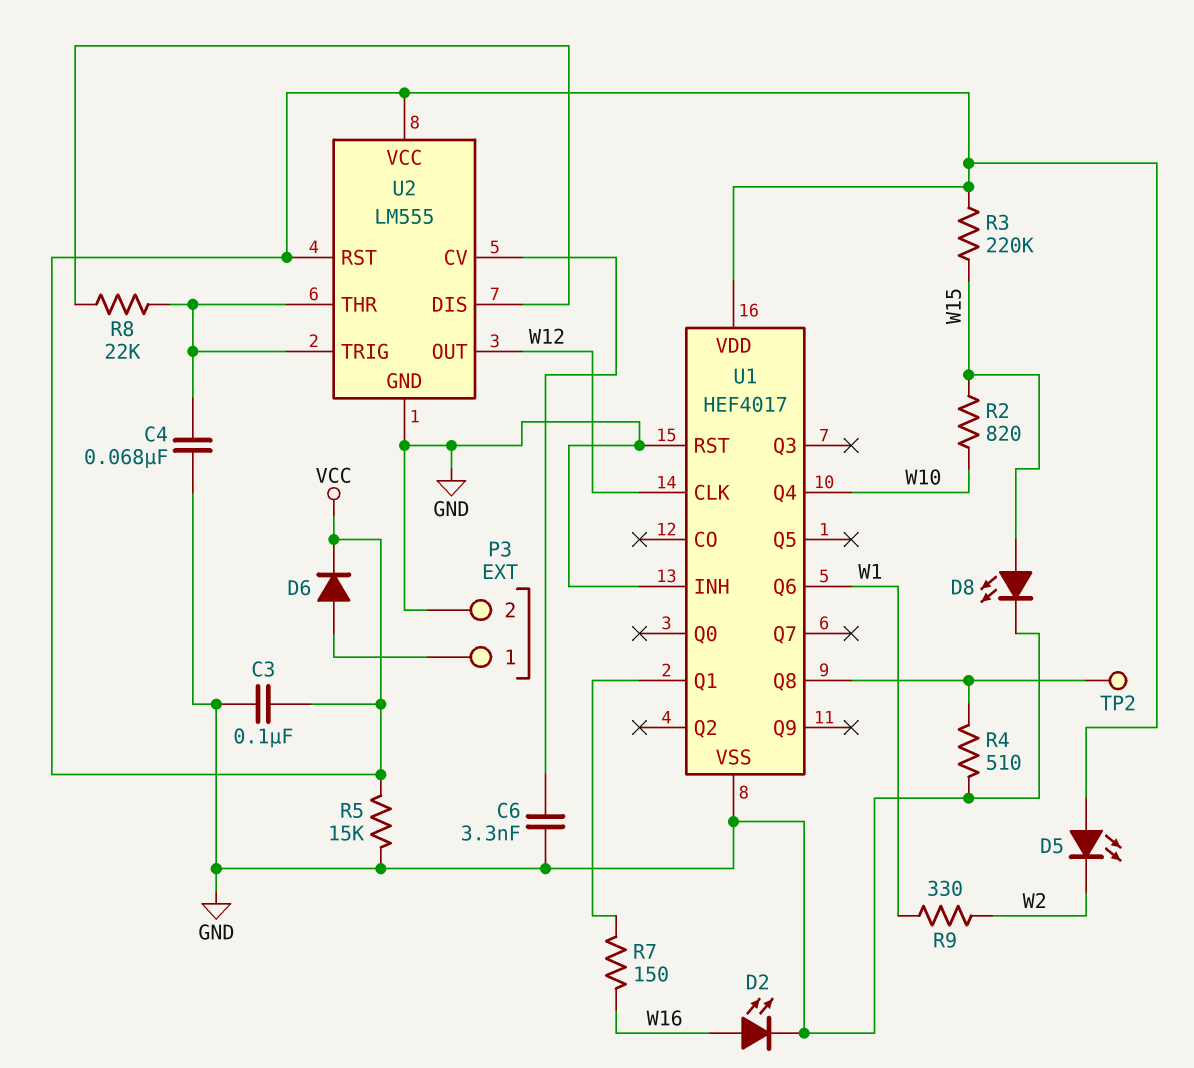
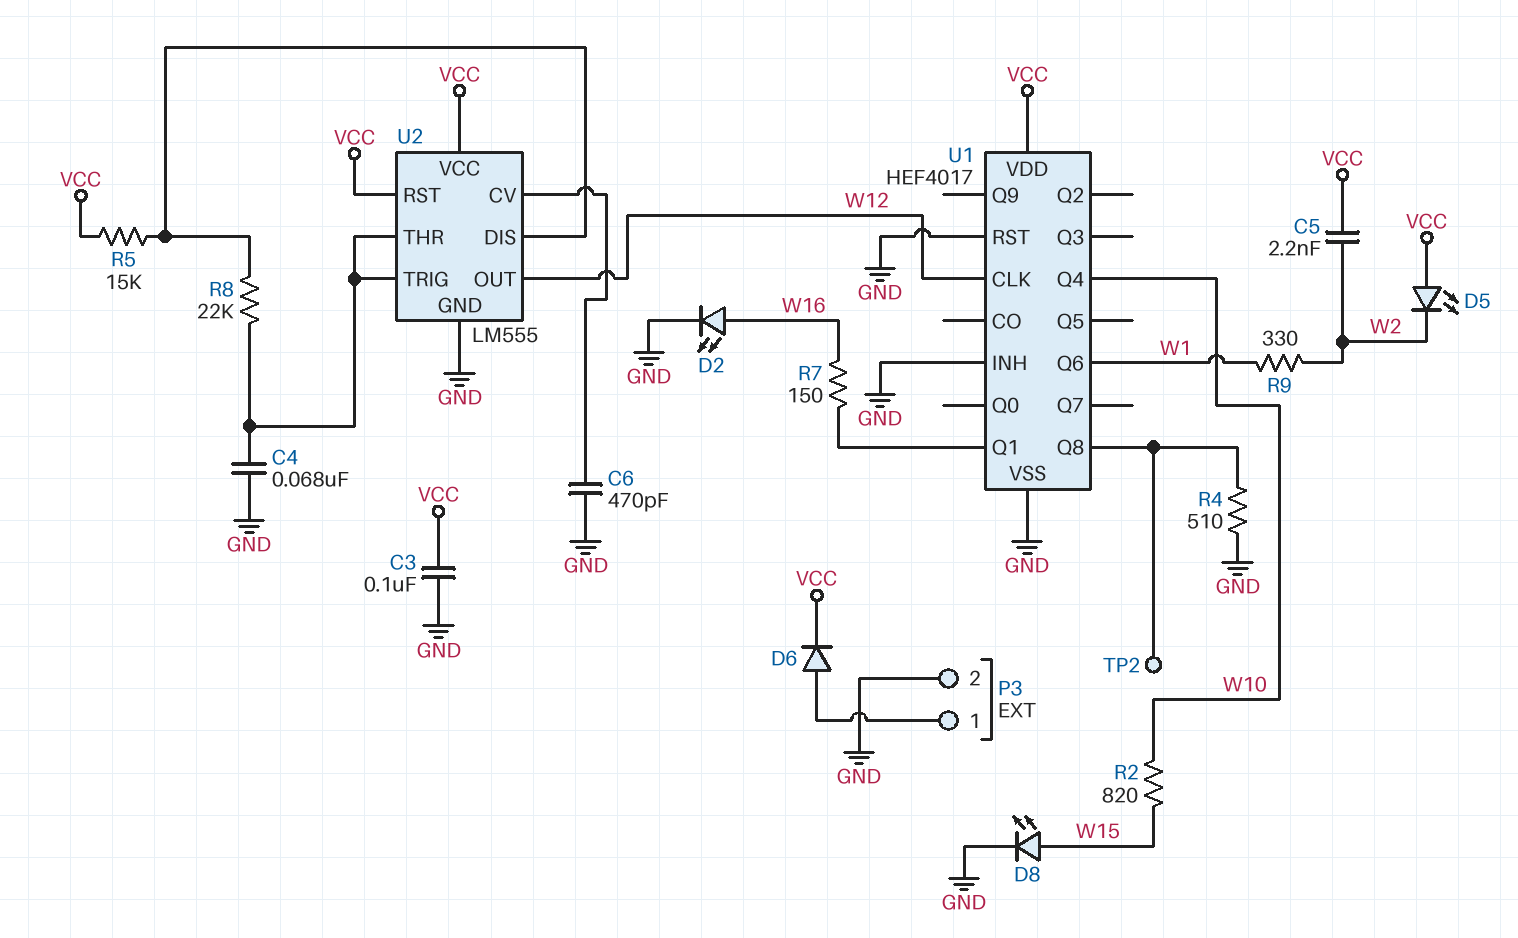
C5: none -> 2.2nF (VCC, W2)
C6: 3.3nF (GND, U2/CV) -> 470pF (GND, U2/CV)
R3: 220k (VCC, W15) -> none
R5: 15k (GND, VCC) -> 15k (U2/DIS, VCC)

